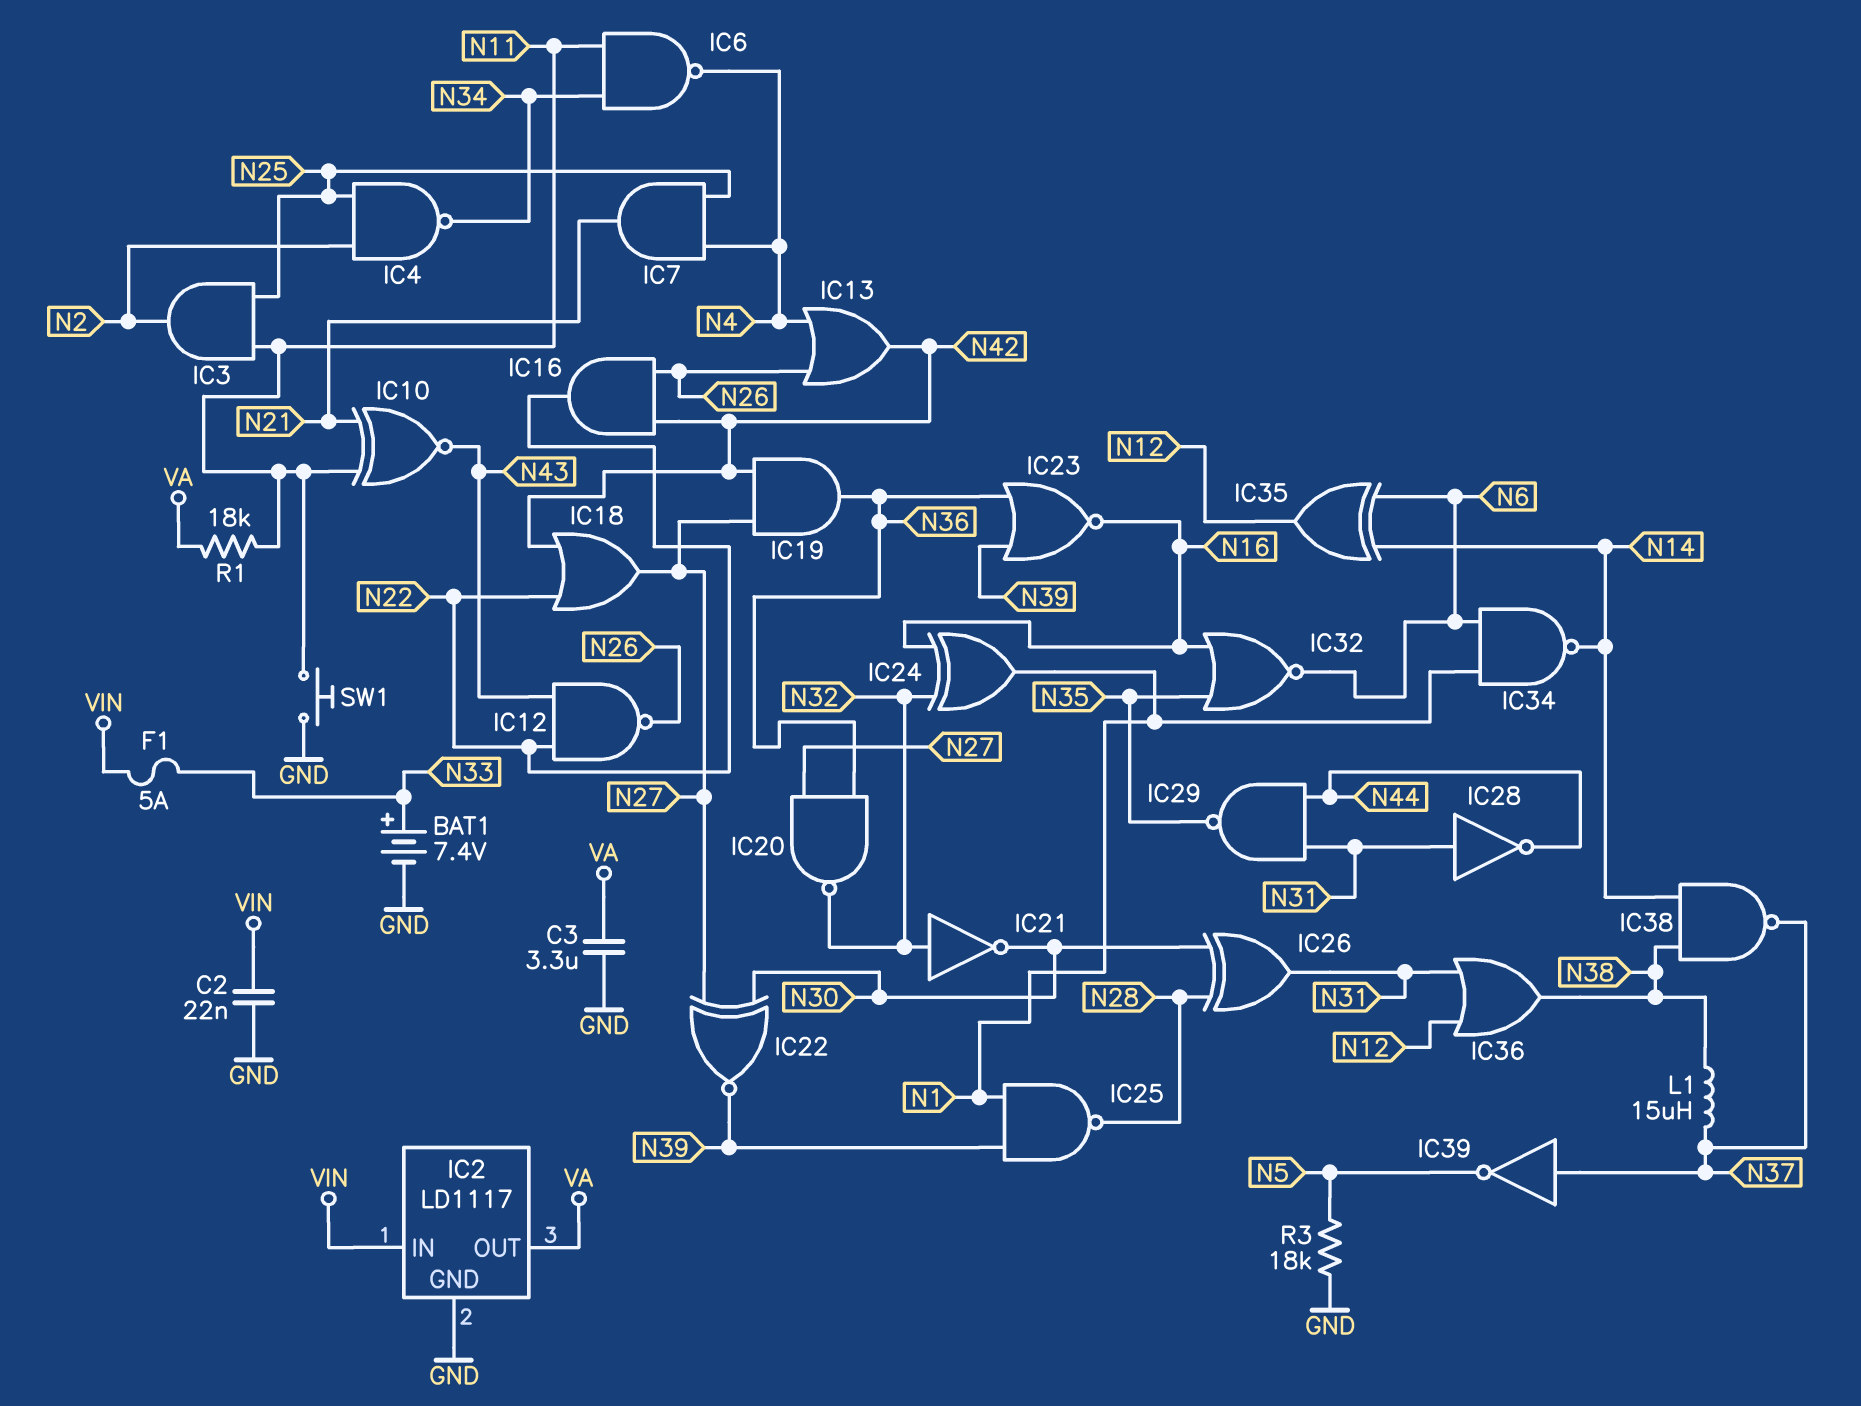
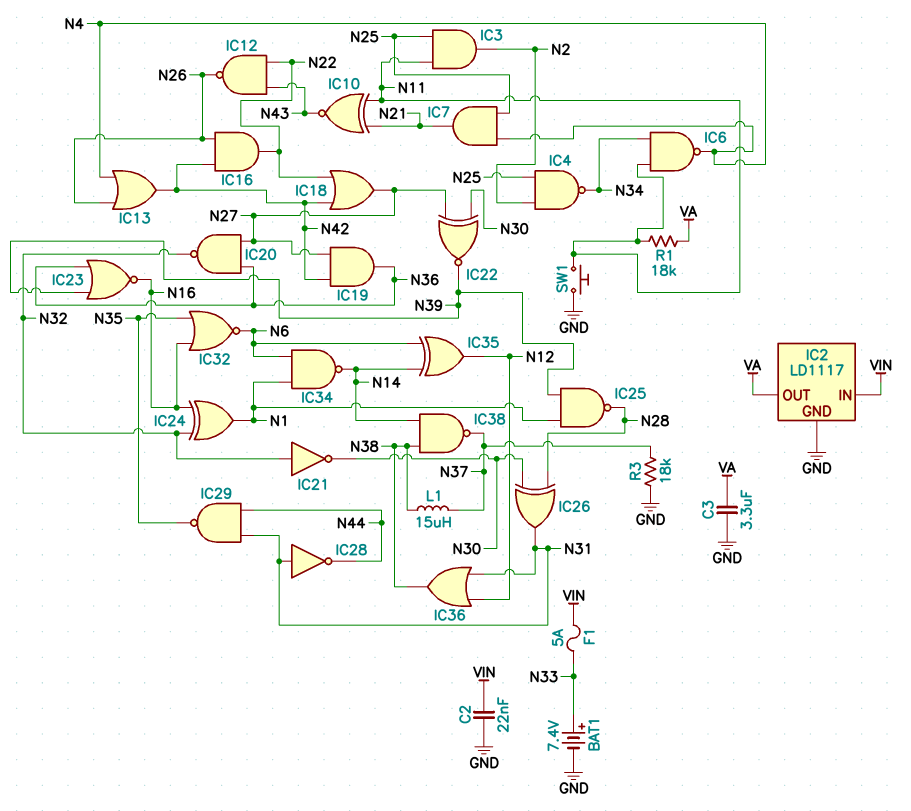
IC39: NOT (in N37, out N5) -> none
R3: 18k (GND, N5) -> 18k (GND, N37)

